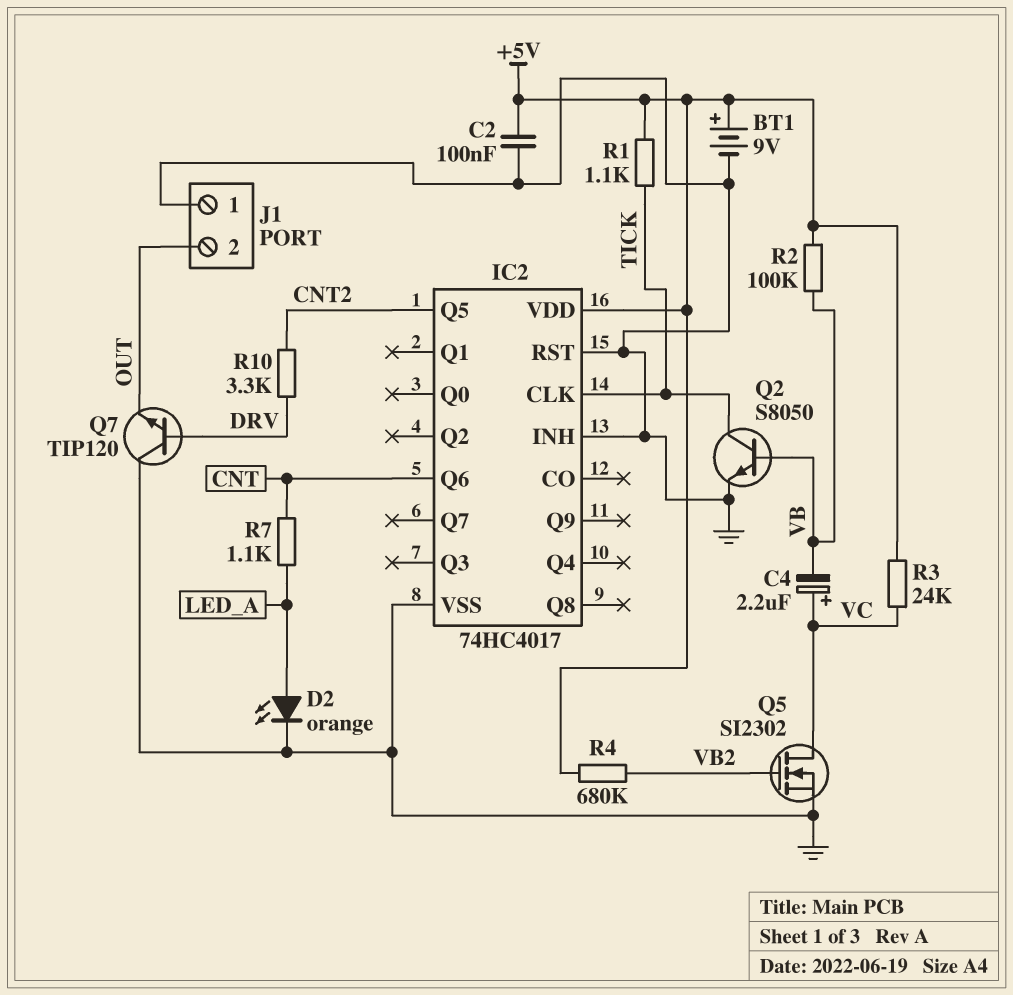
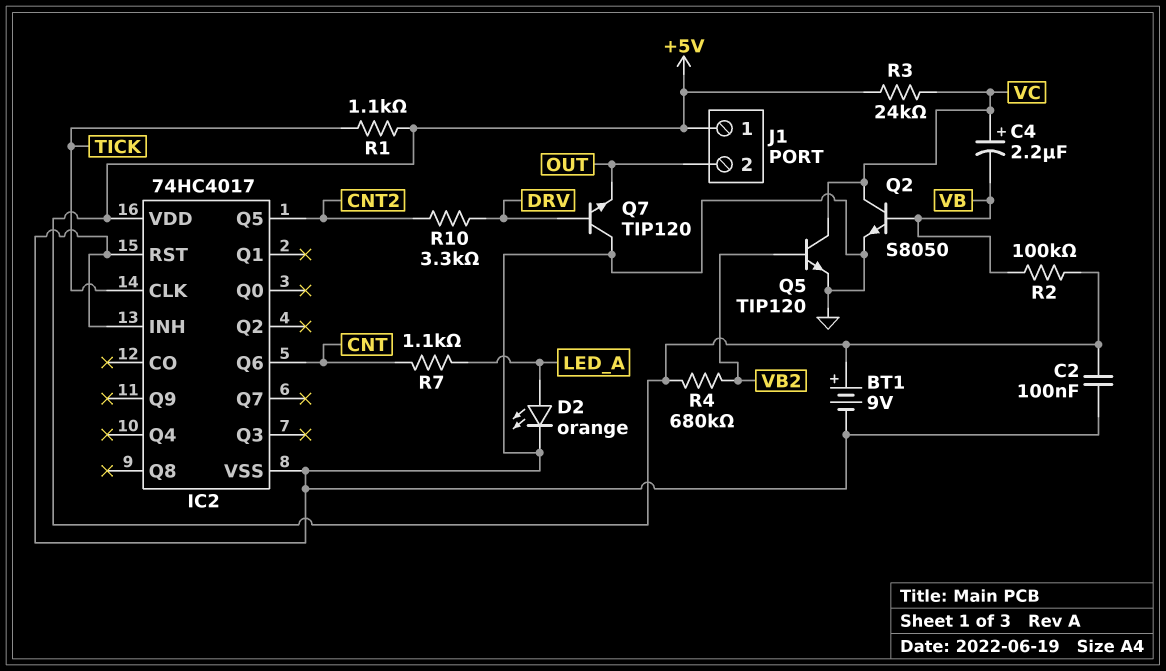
J1 pin 1: GND -> +5V
Q2: NPN S8050 (B VB, C TICK, E GND) -> NPN S8050 (B VB, C VC, E GND)
Q5: NMOS SI2302 (G VB2, D VC, S GND) -> NPN TIP120 (B VB2, C VC, E GND)

